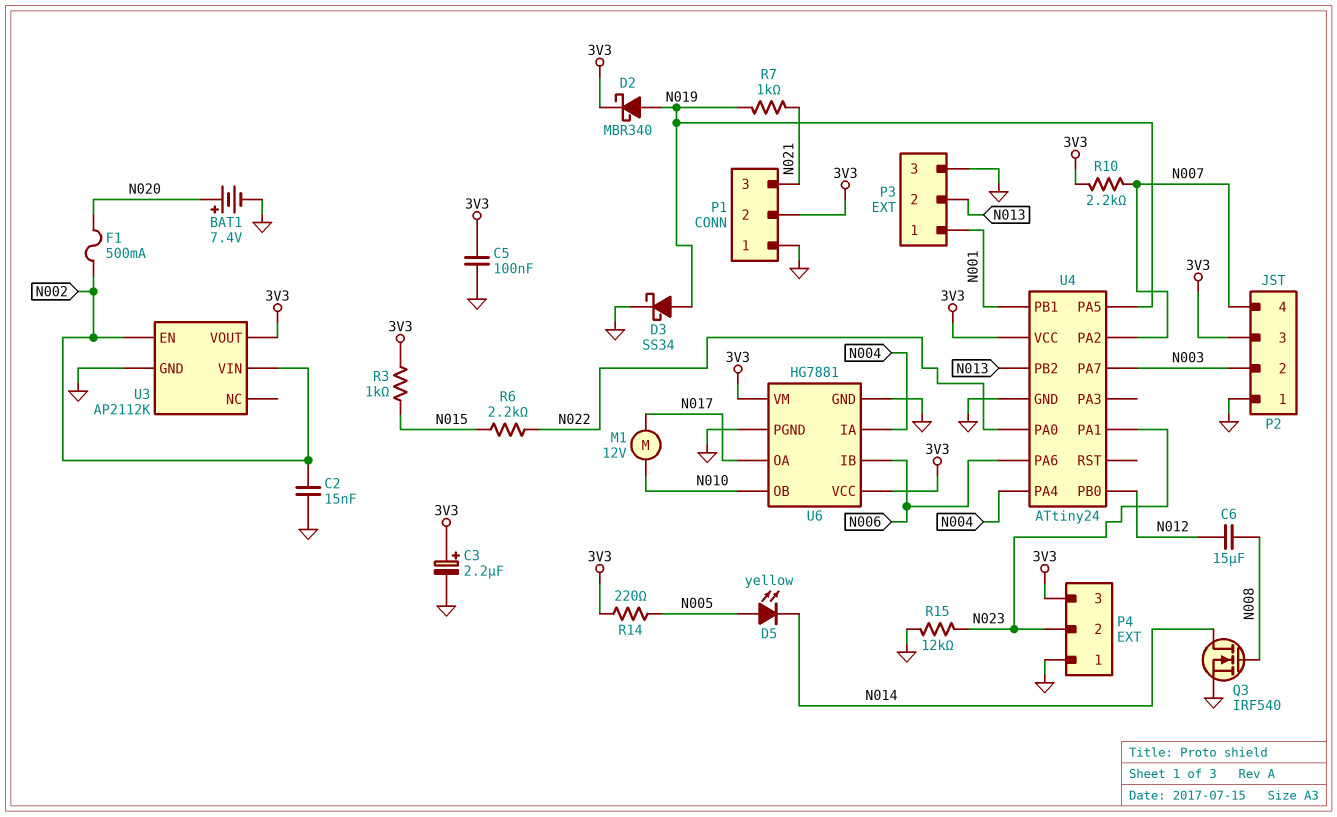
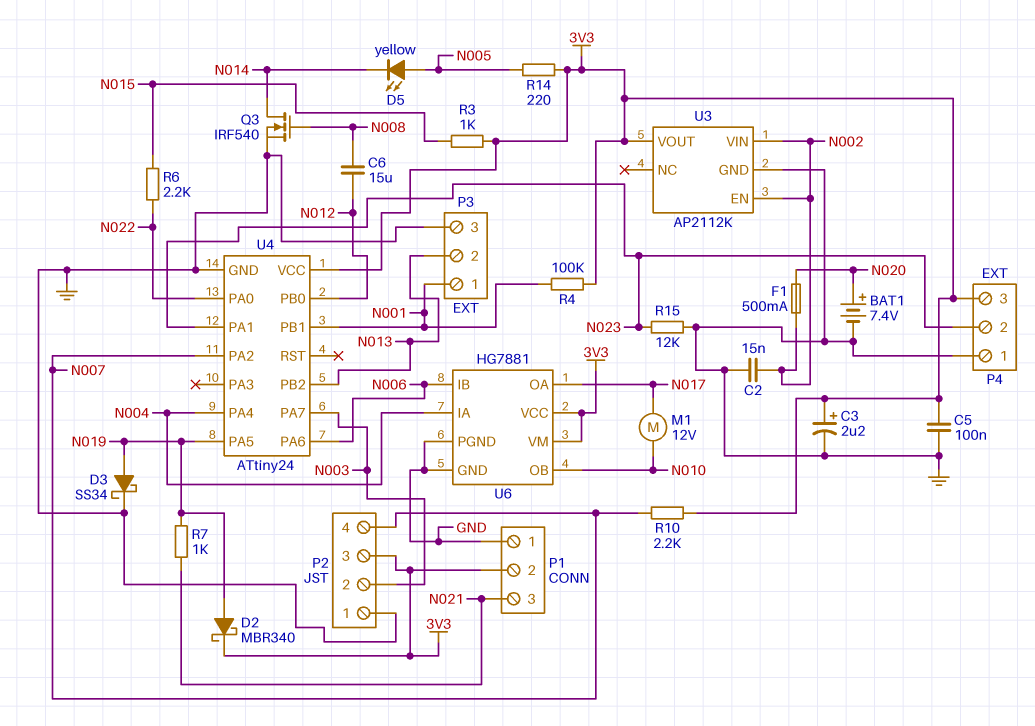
R4: none -> 100k (3V3, N001)

